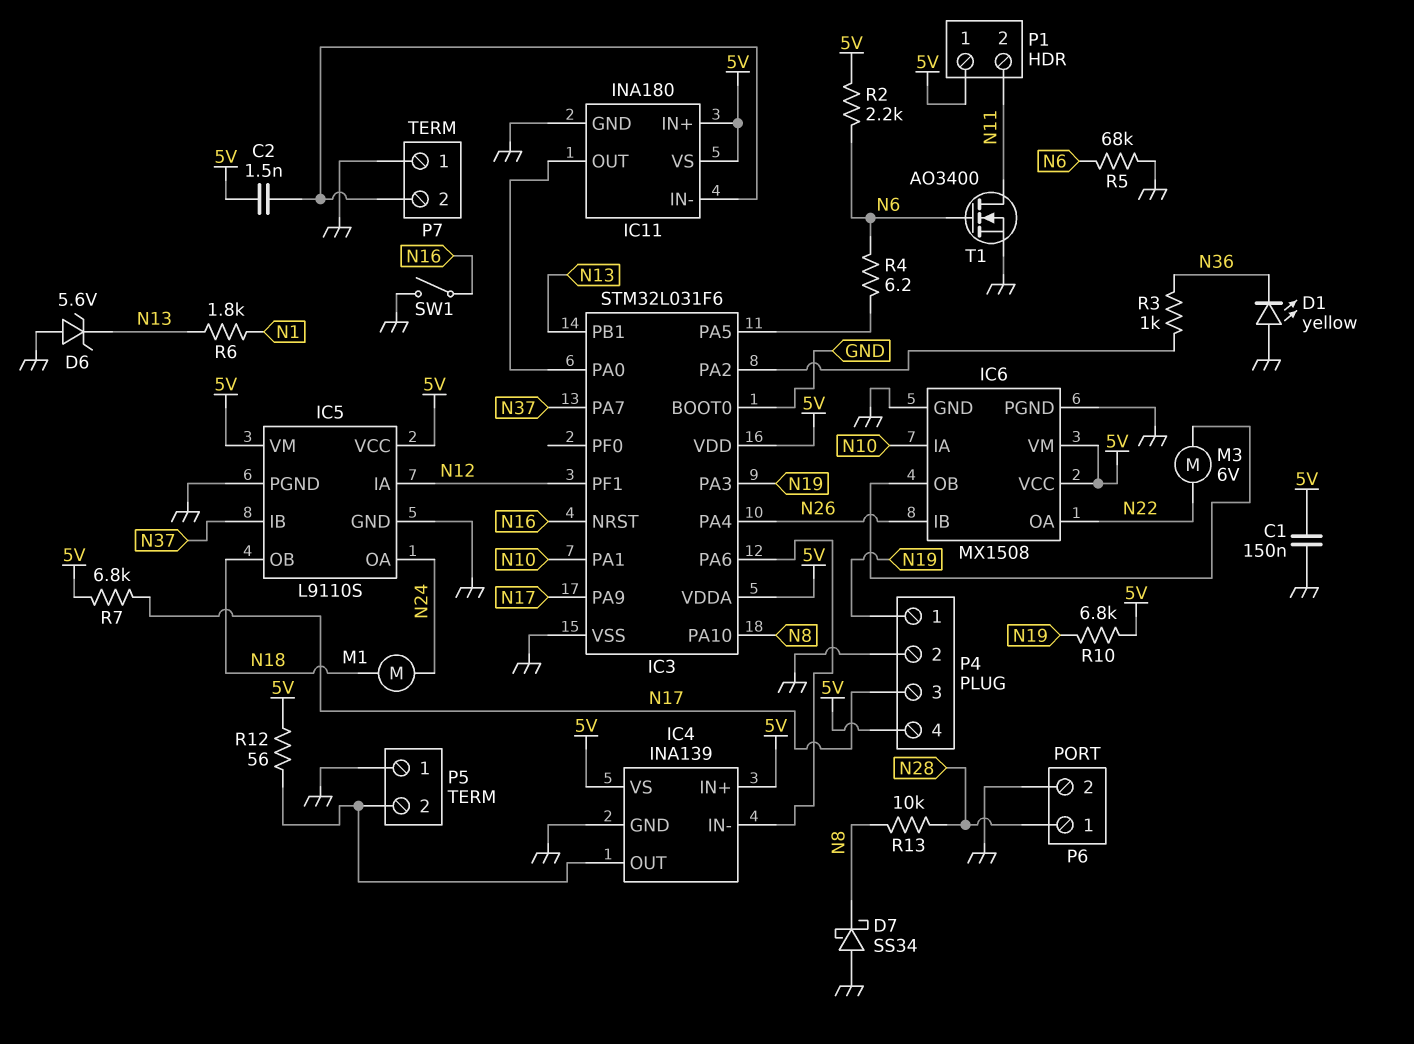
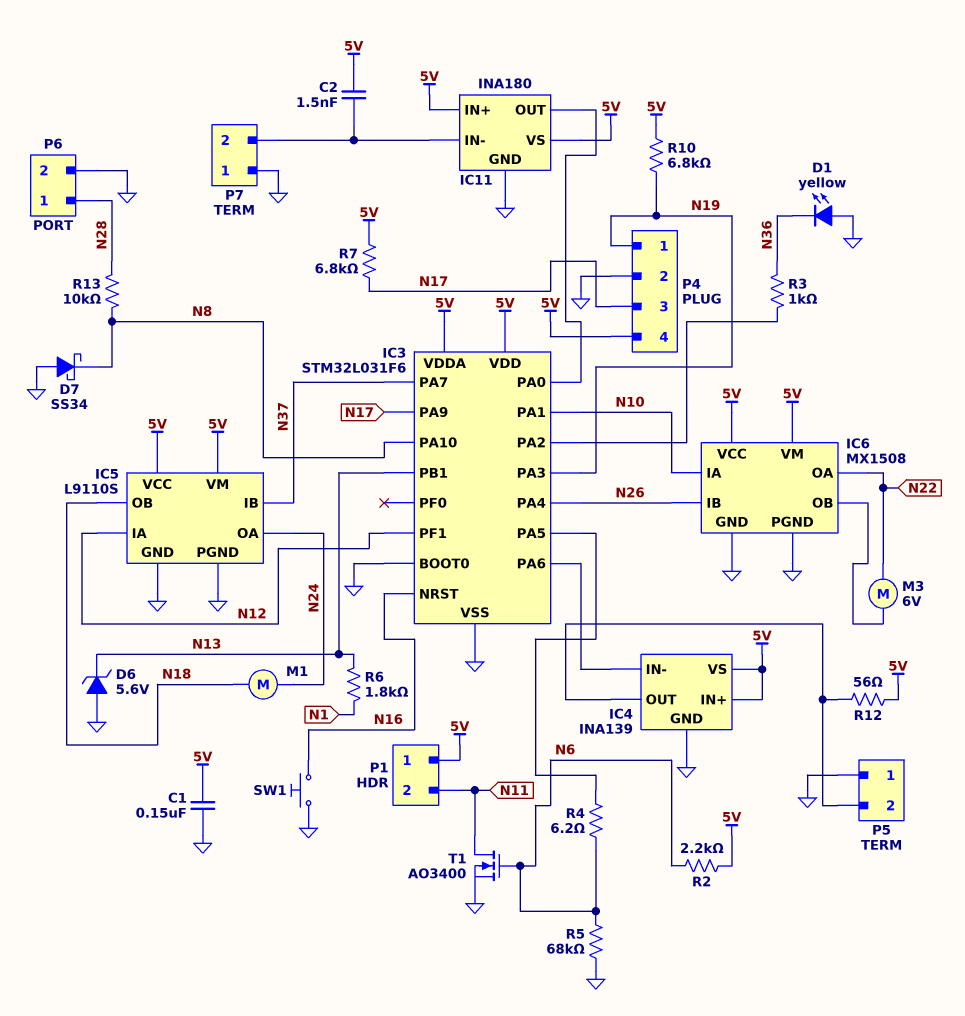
SW1: switch (GND, N16) -> button (GND, N16)

